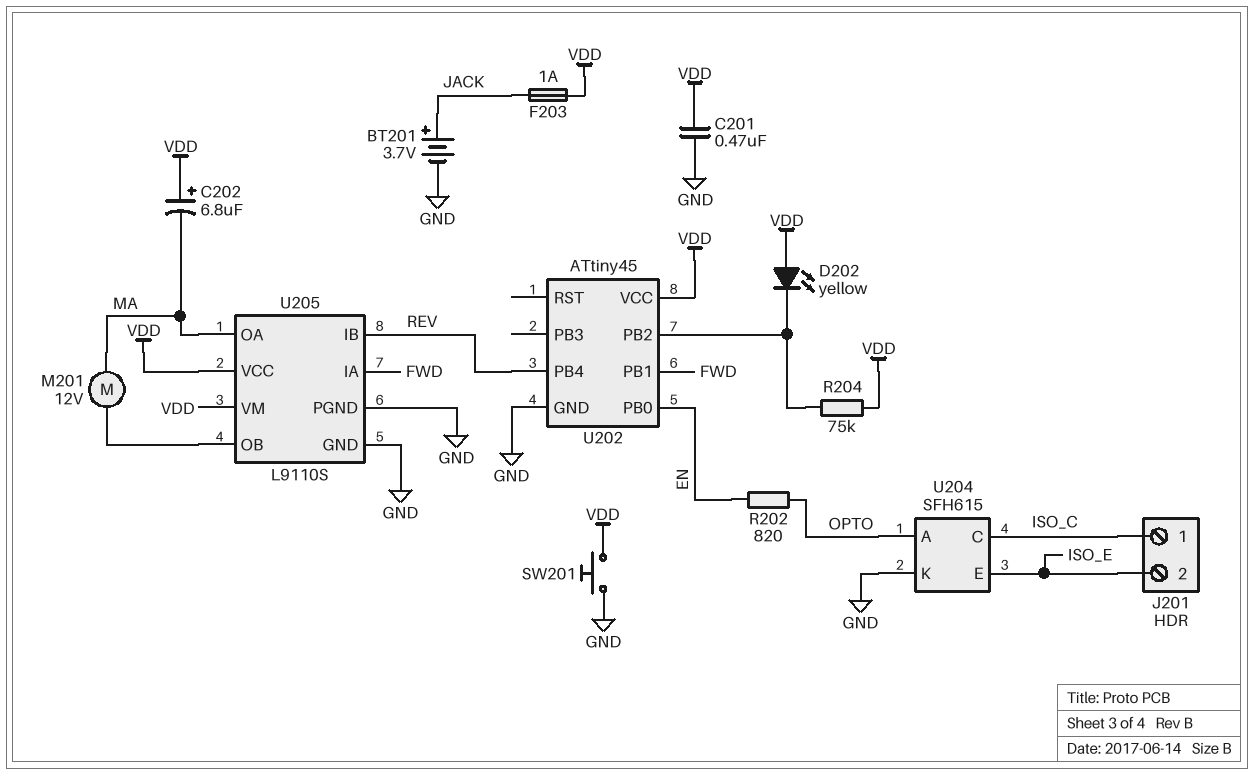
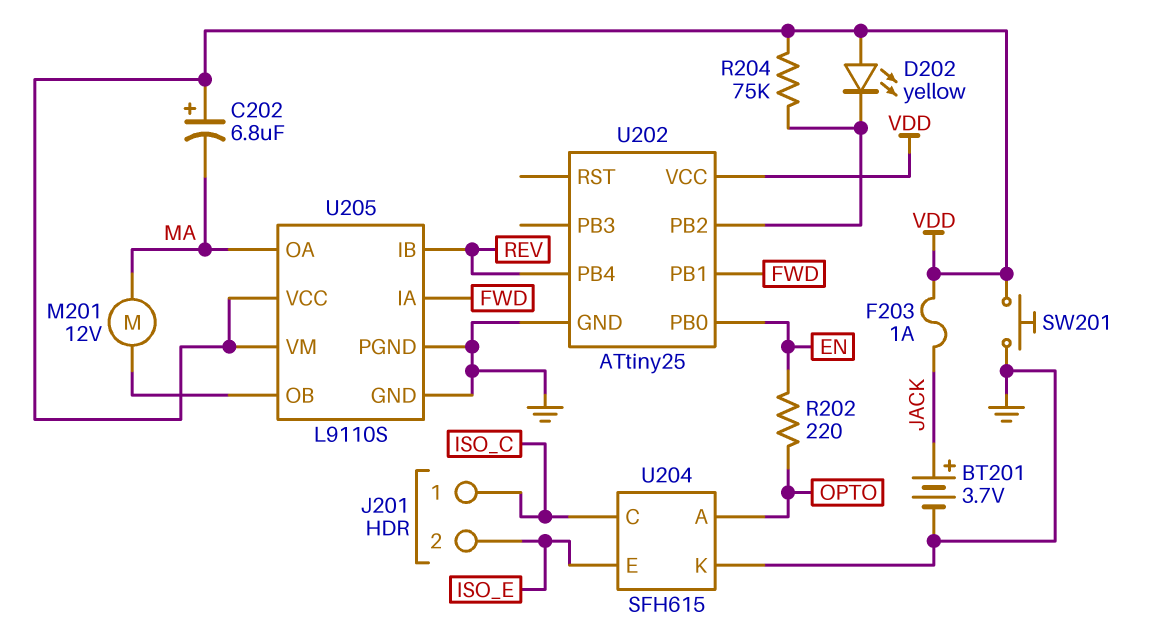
C201: 470nF (GND, VDD) -> none
R202: 820 (EN, OPTO) -> 220 (EN, OPTO)
U202: ATtiny45 -> ATtiny25

